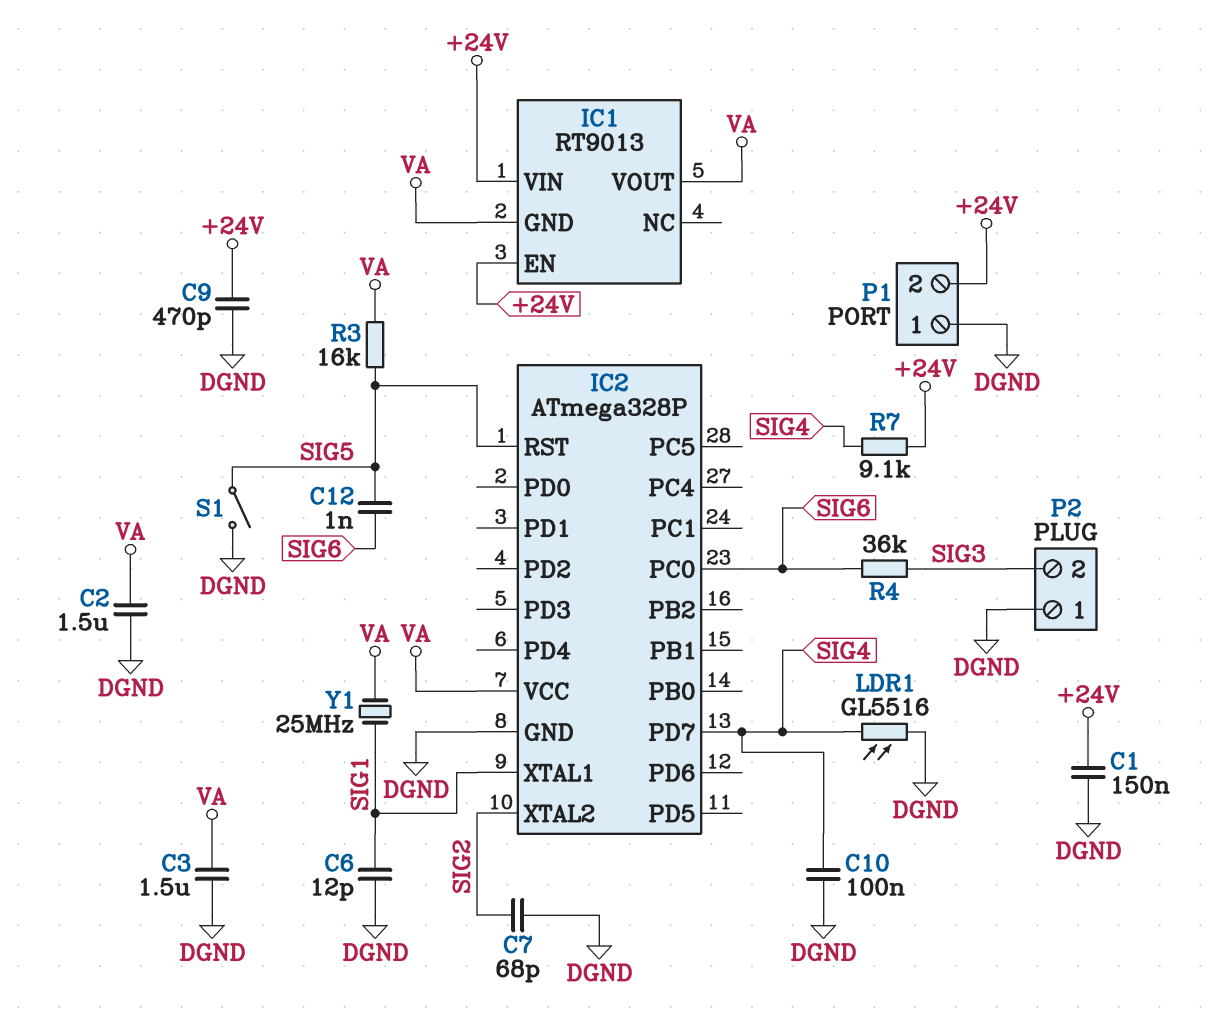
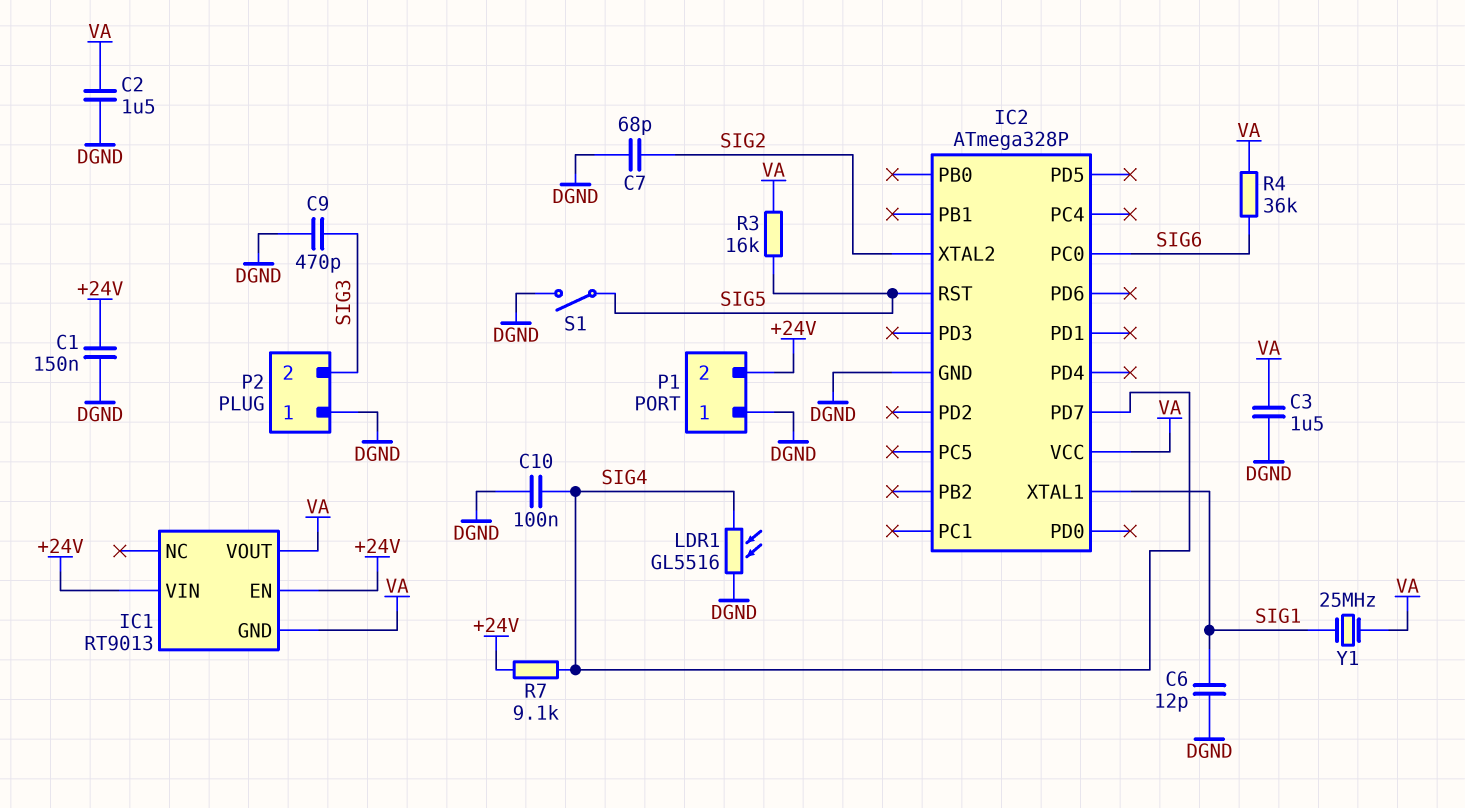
C9: 470pF (+24V, DGND) -> 470pF (DGND, SIG3)
C12: 1nF (SIG5, SIG6) -> none
R4: 36k (SIG3, SIG6) -> 36k (SIG6, VA)

